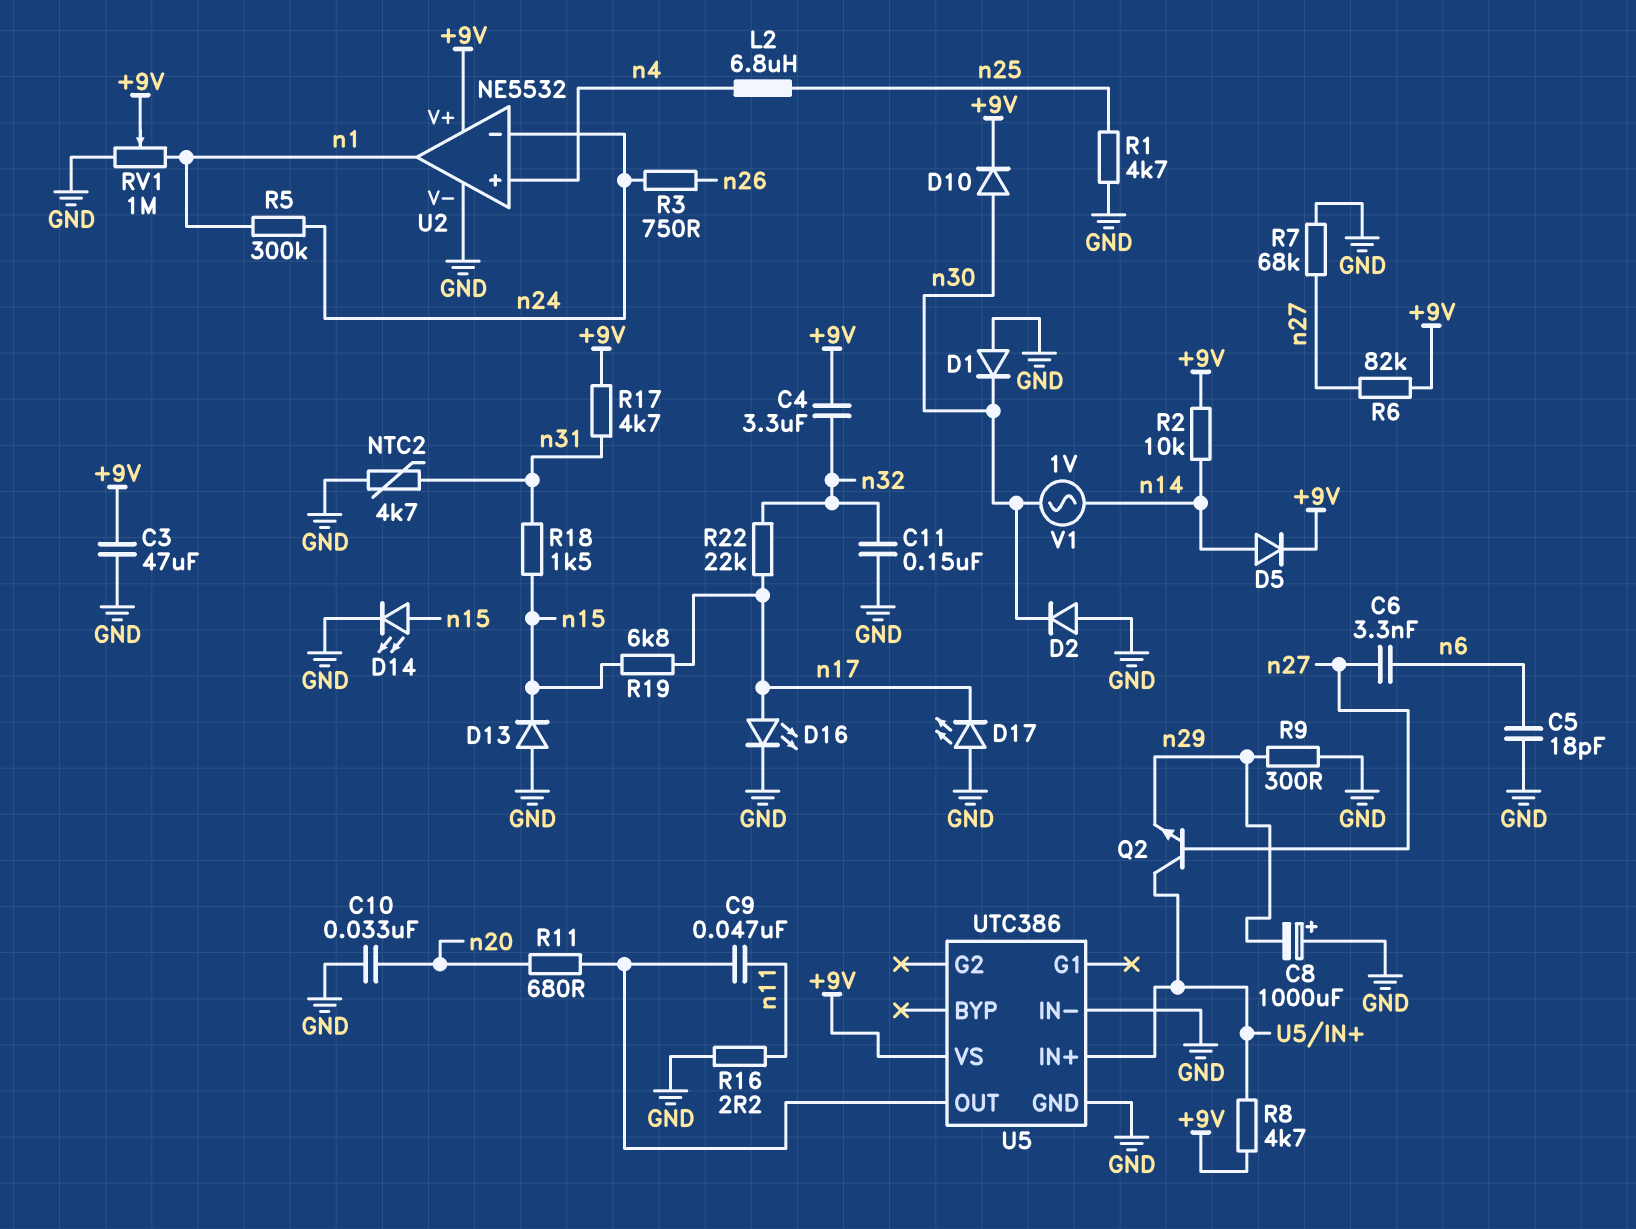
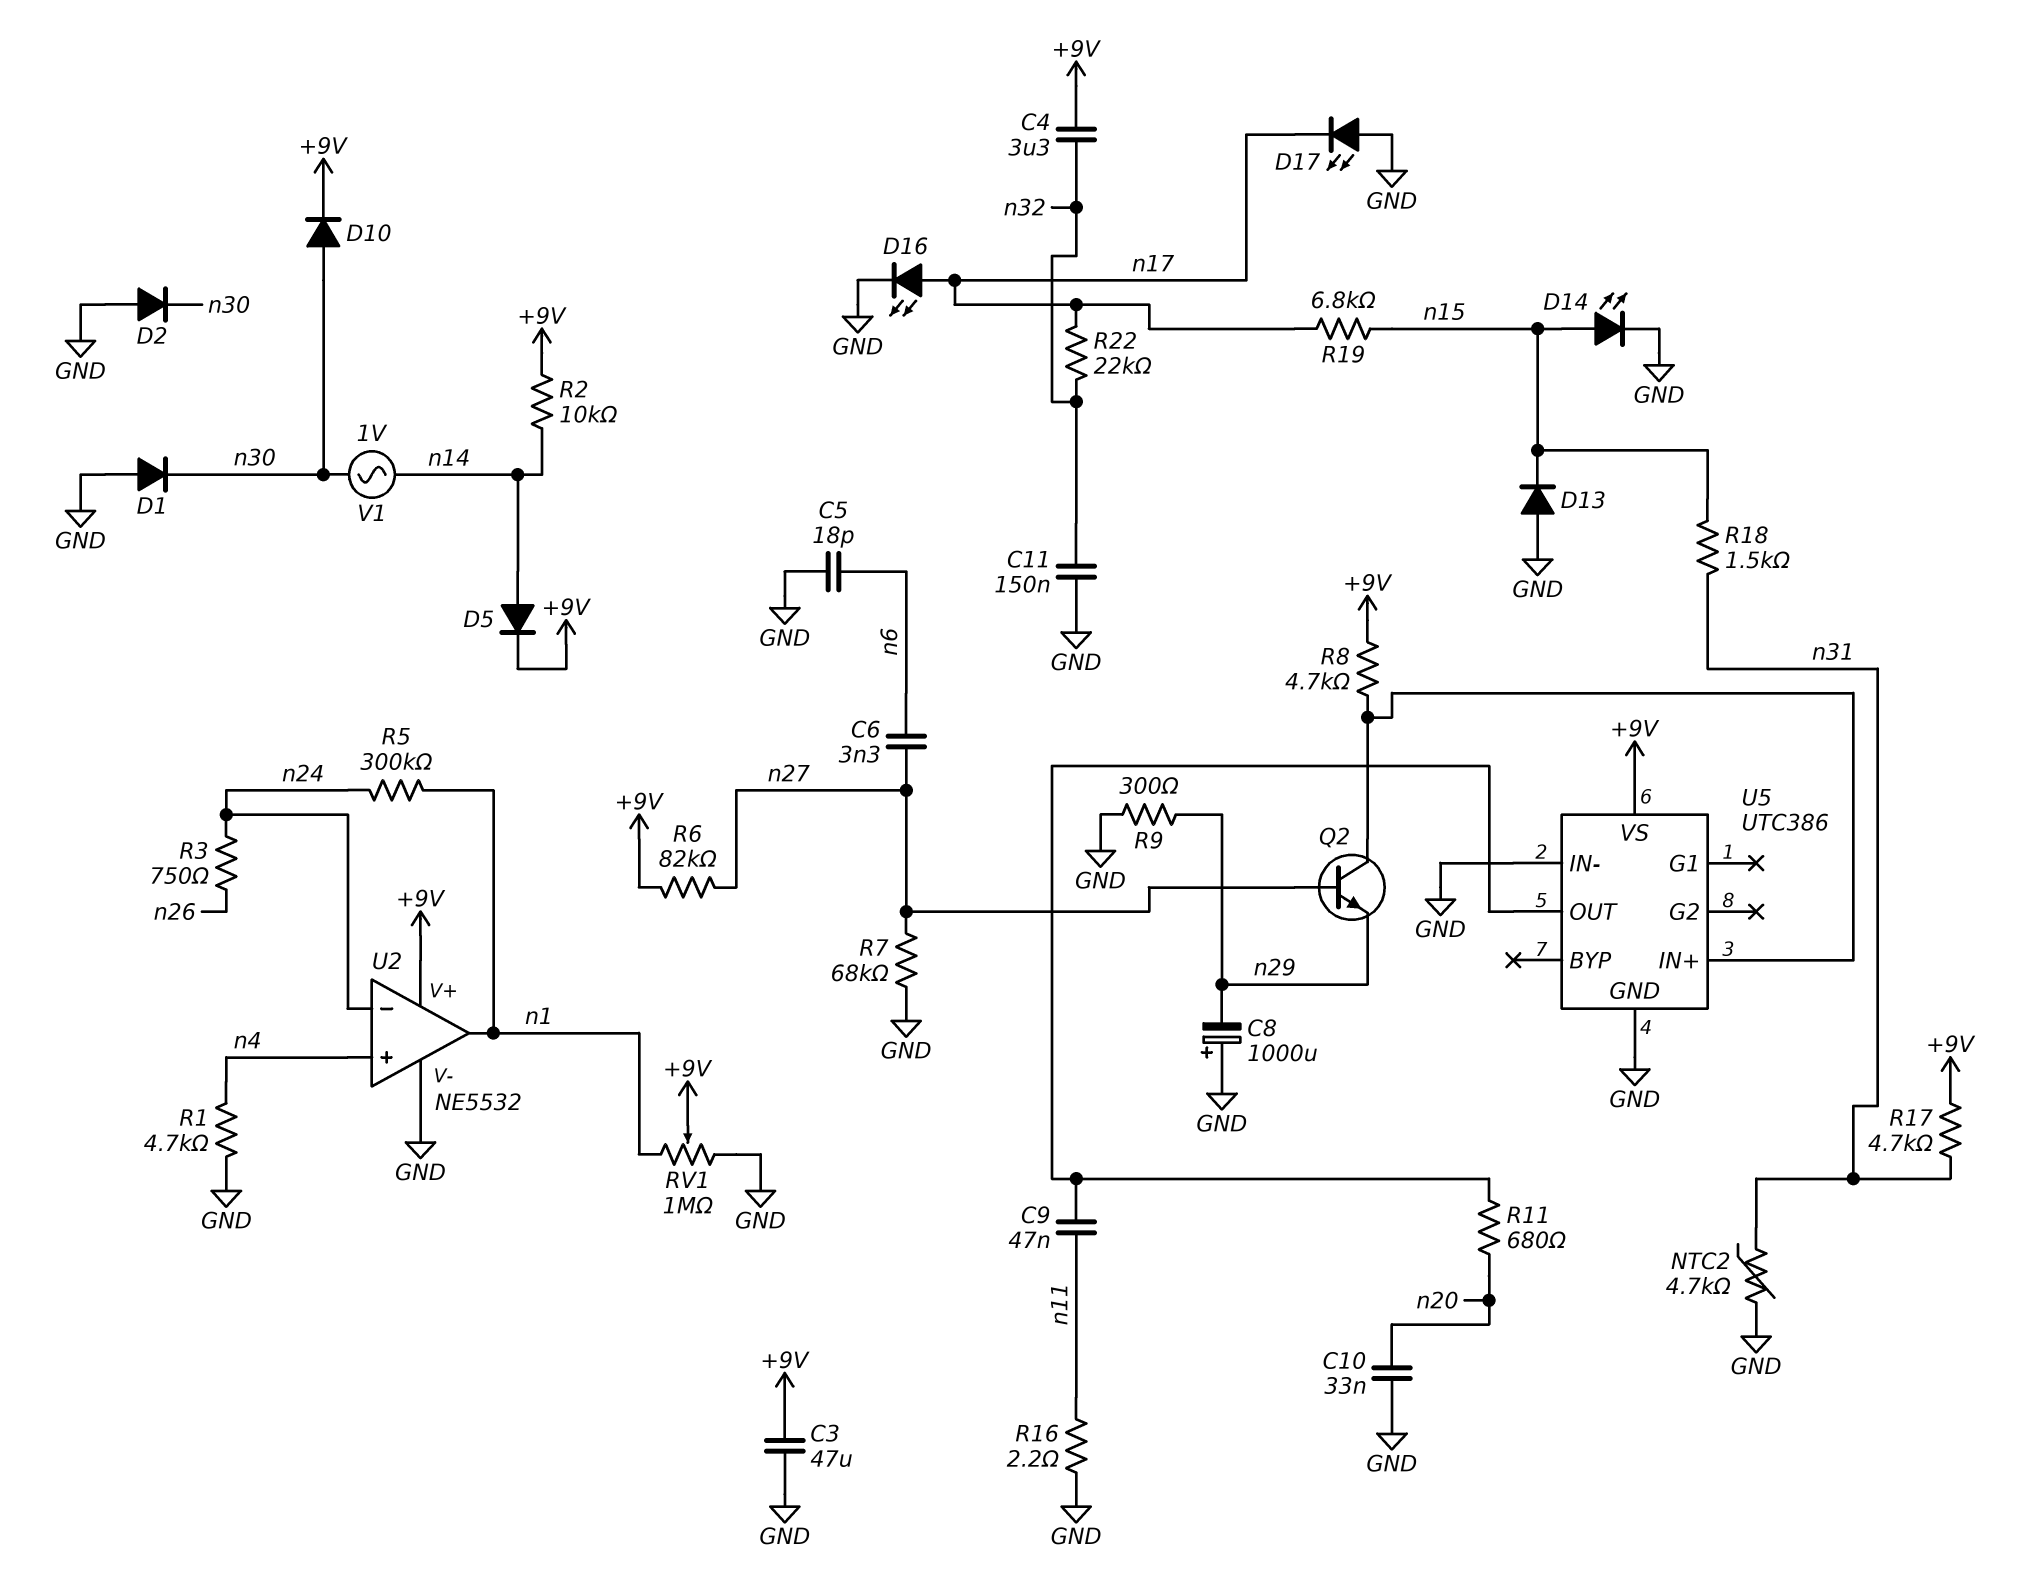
L2: 6.8uH (n4, n25) -> none
R1: 4.7k (GND, n25) -> 4.7k (GND, n4)

